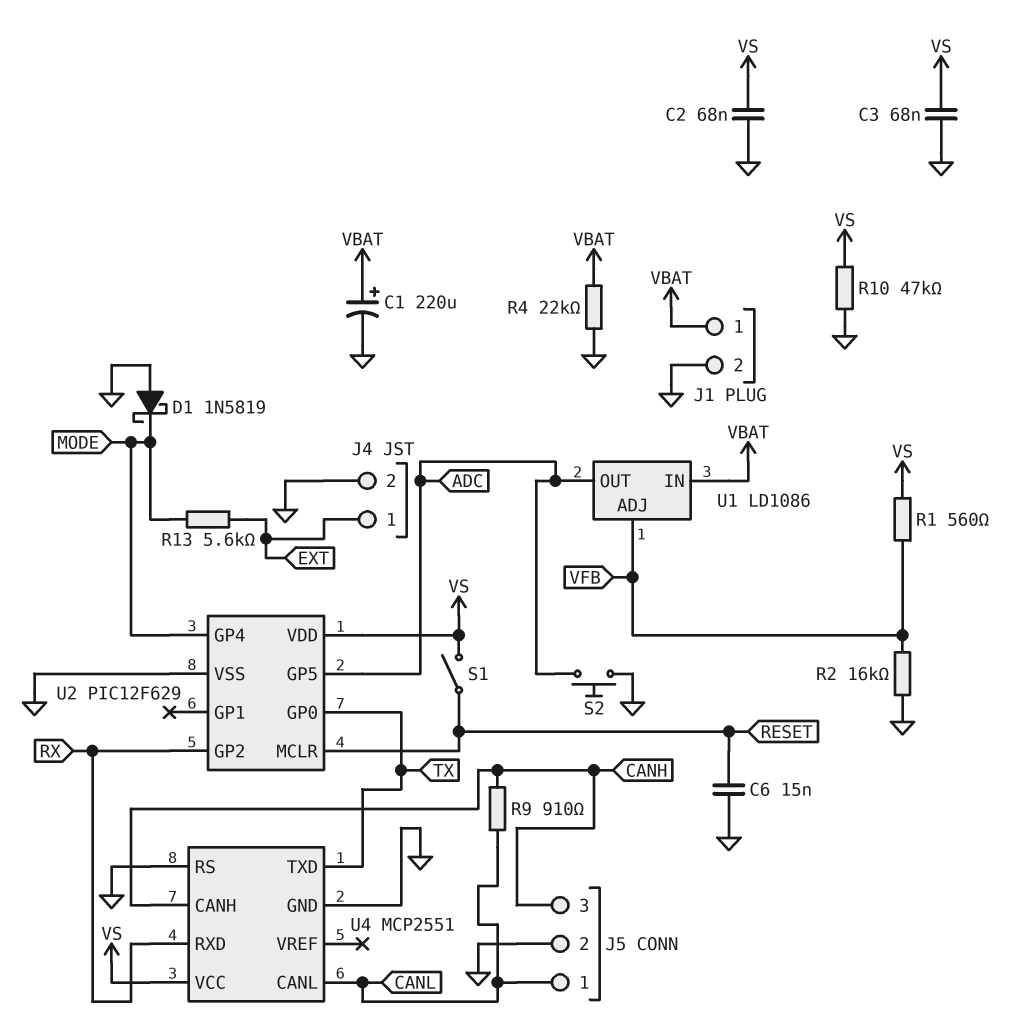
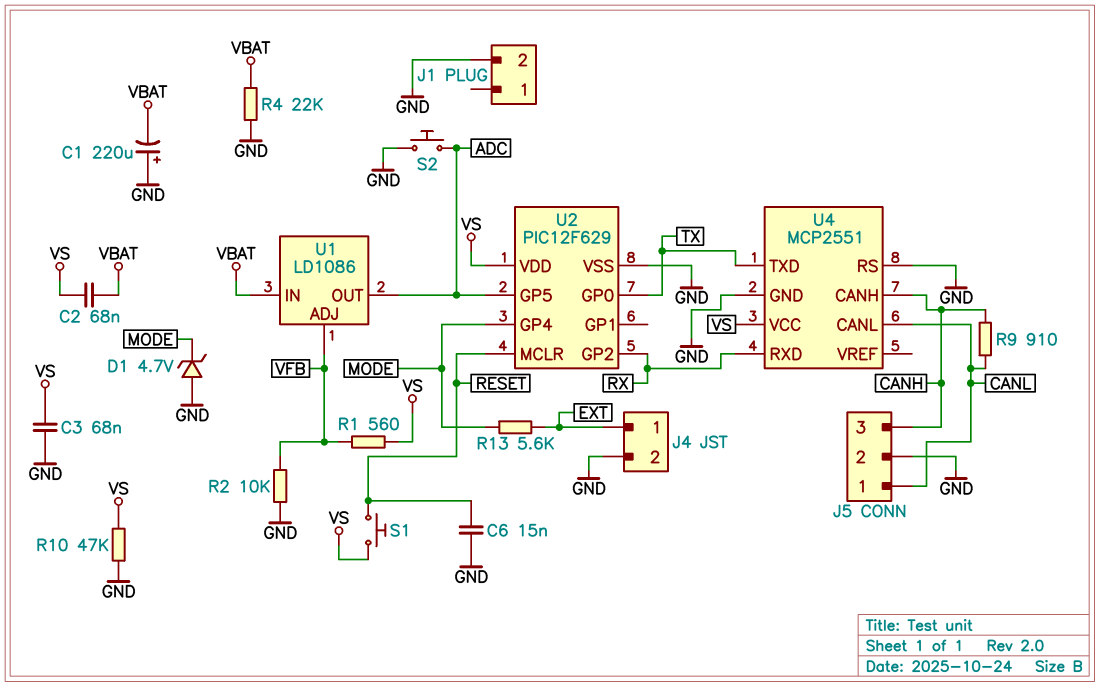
C1: 220uF (plus VBAT, minus GND) -> 220uF (plus GND, minus VBAT)
C2: 68nF (GND, VS) -> 68nF (VBAT, VS)
D1: schottky 1N5819 (A GND, K MODE) -> zener 4.7V (A GND, K MODE)
J1 pin 1: VBAT -> none
R2: 16k (GND, VFB) -> 10k (GND, VFB)
S1: switch (RESET, VS) -> button (RESET, VS)

